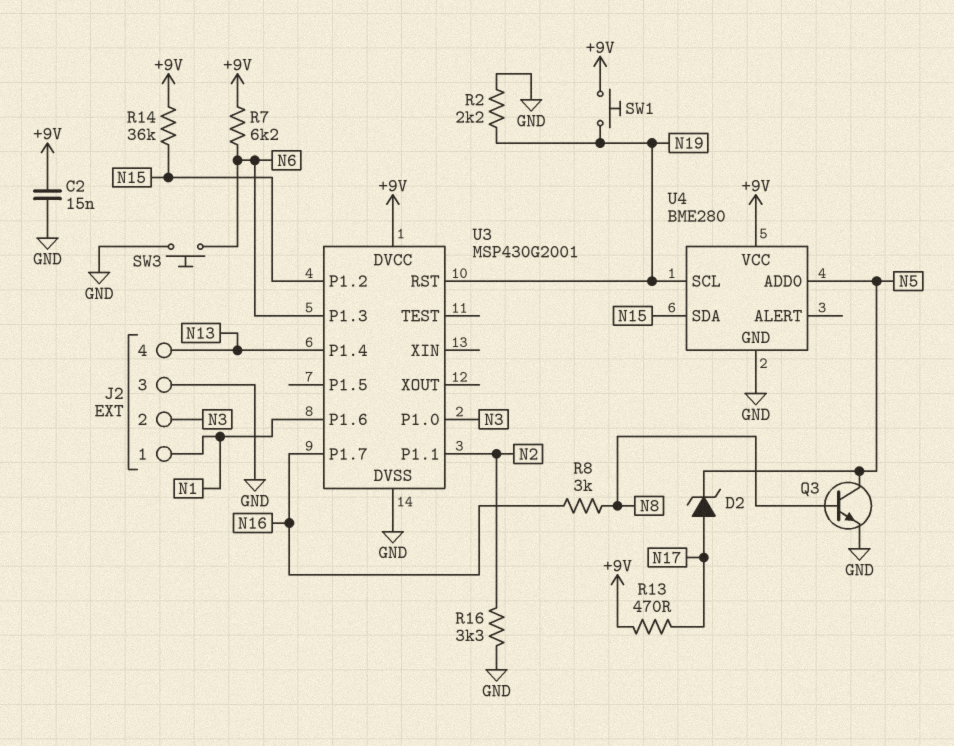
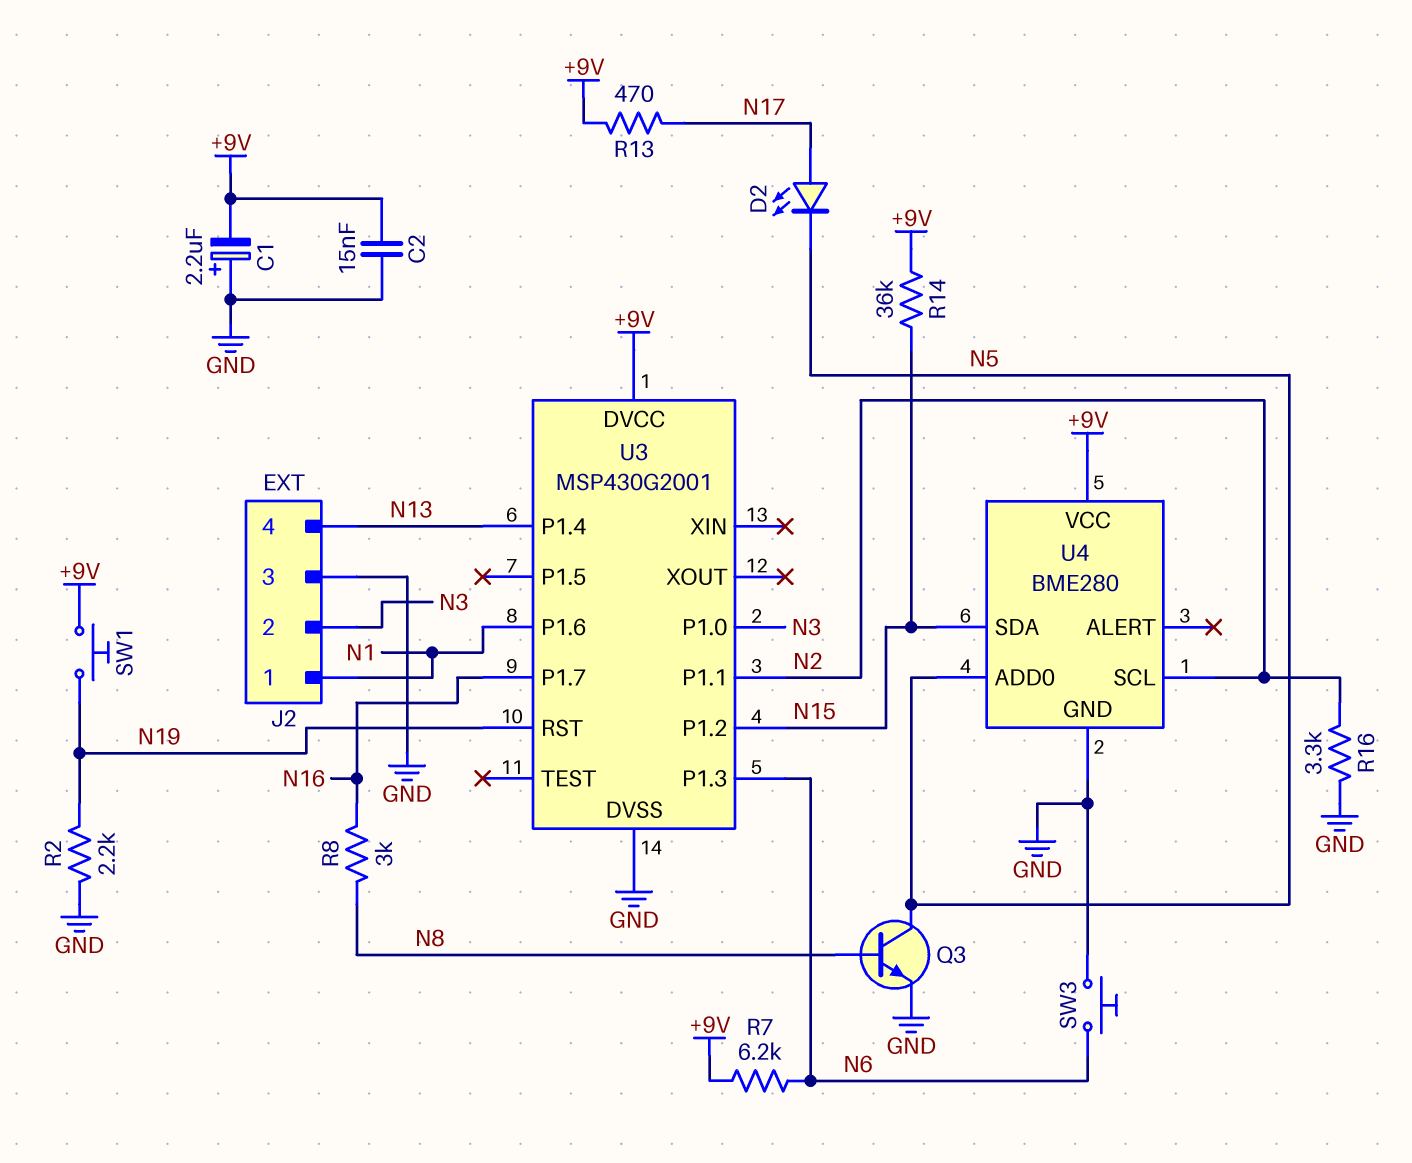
C1: none -> 2.2uF (plus GND, minus +9V)
D2: zener (A N17, K N5) -> LED (A N17, K N5)
U4 pin SCL: N19 -> N2

